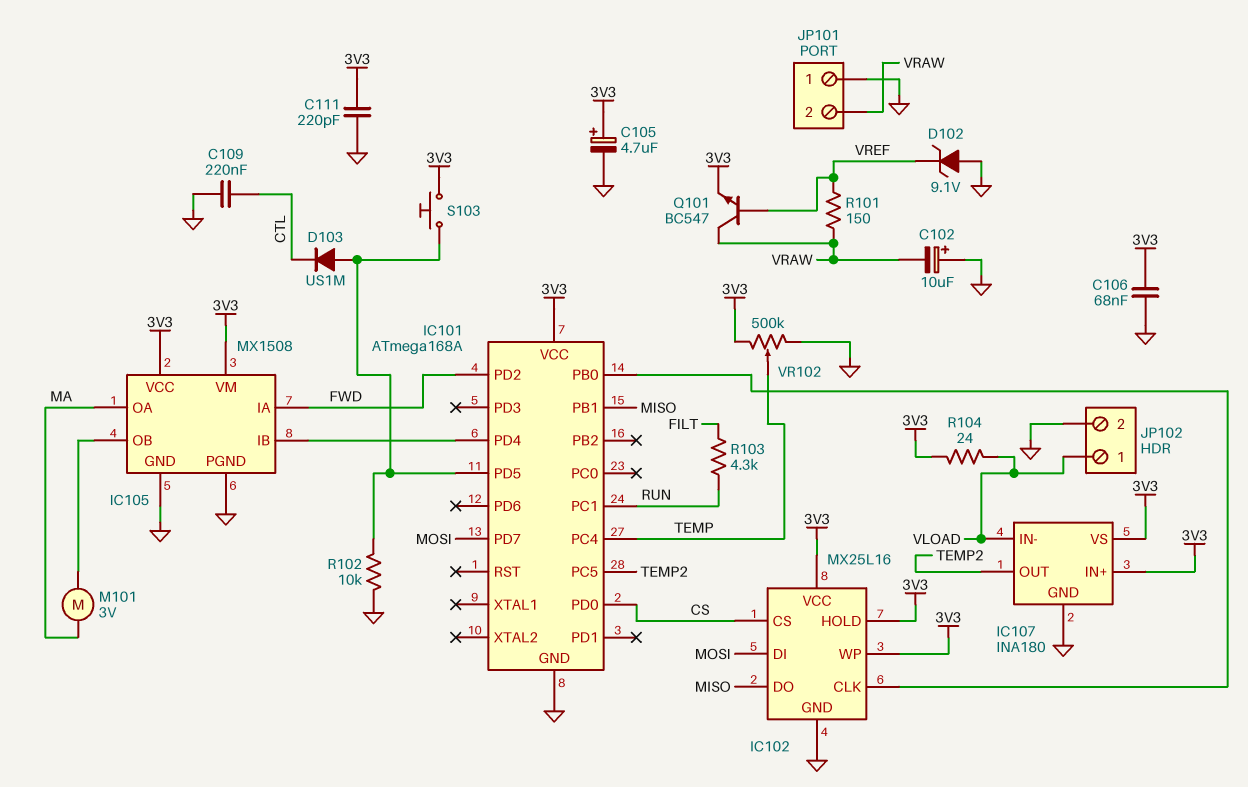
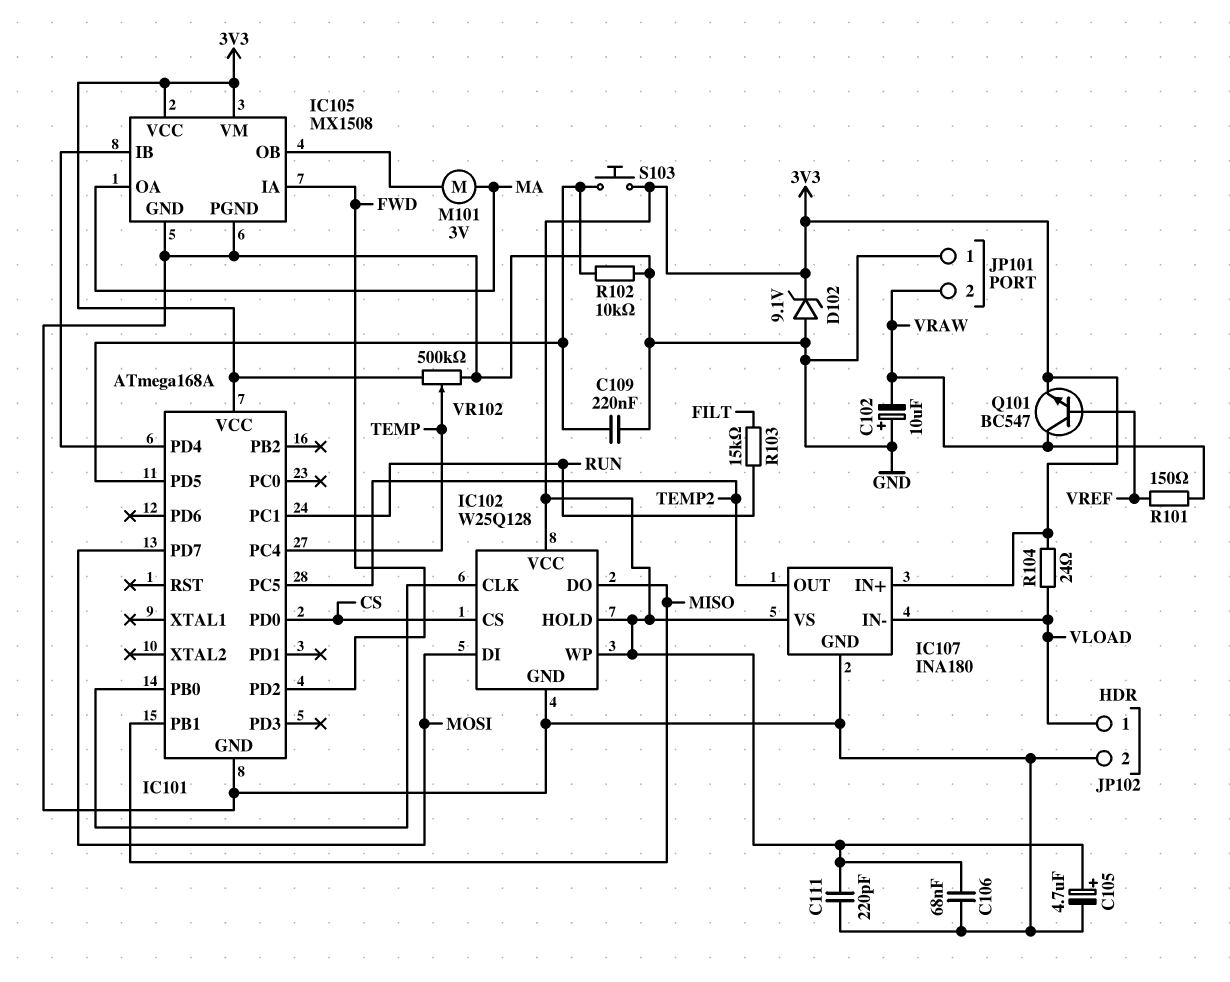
C109: 220nF (CTL, GND) -> 220nF (GND, IC101/PD5)
D102: zener 9.1V (A GND, K VREF) -> zener 9.1V (A GND, K 3V3)
D103: diode US1M (A IC101/PD5, K CTL) -> none
IC102: MX25L16 -> W25Q128
R103: 4.3k (FILT, RUN) -> 15k (FILT, RUN)

